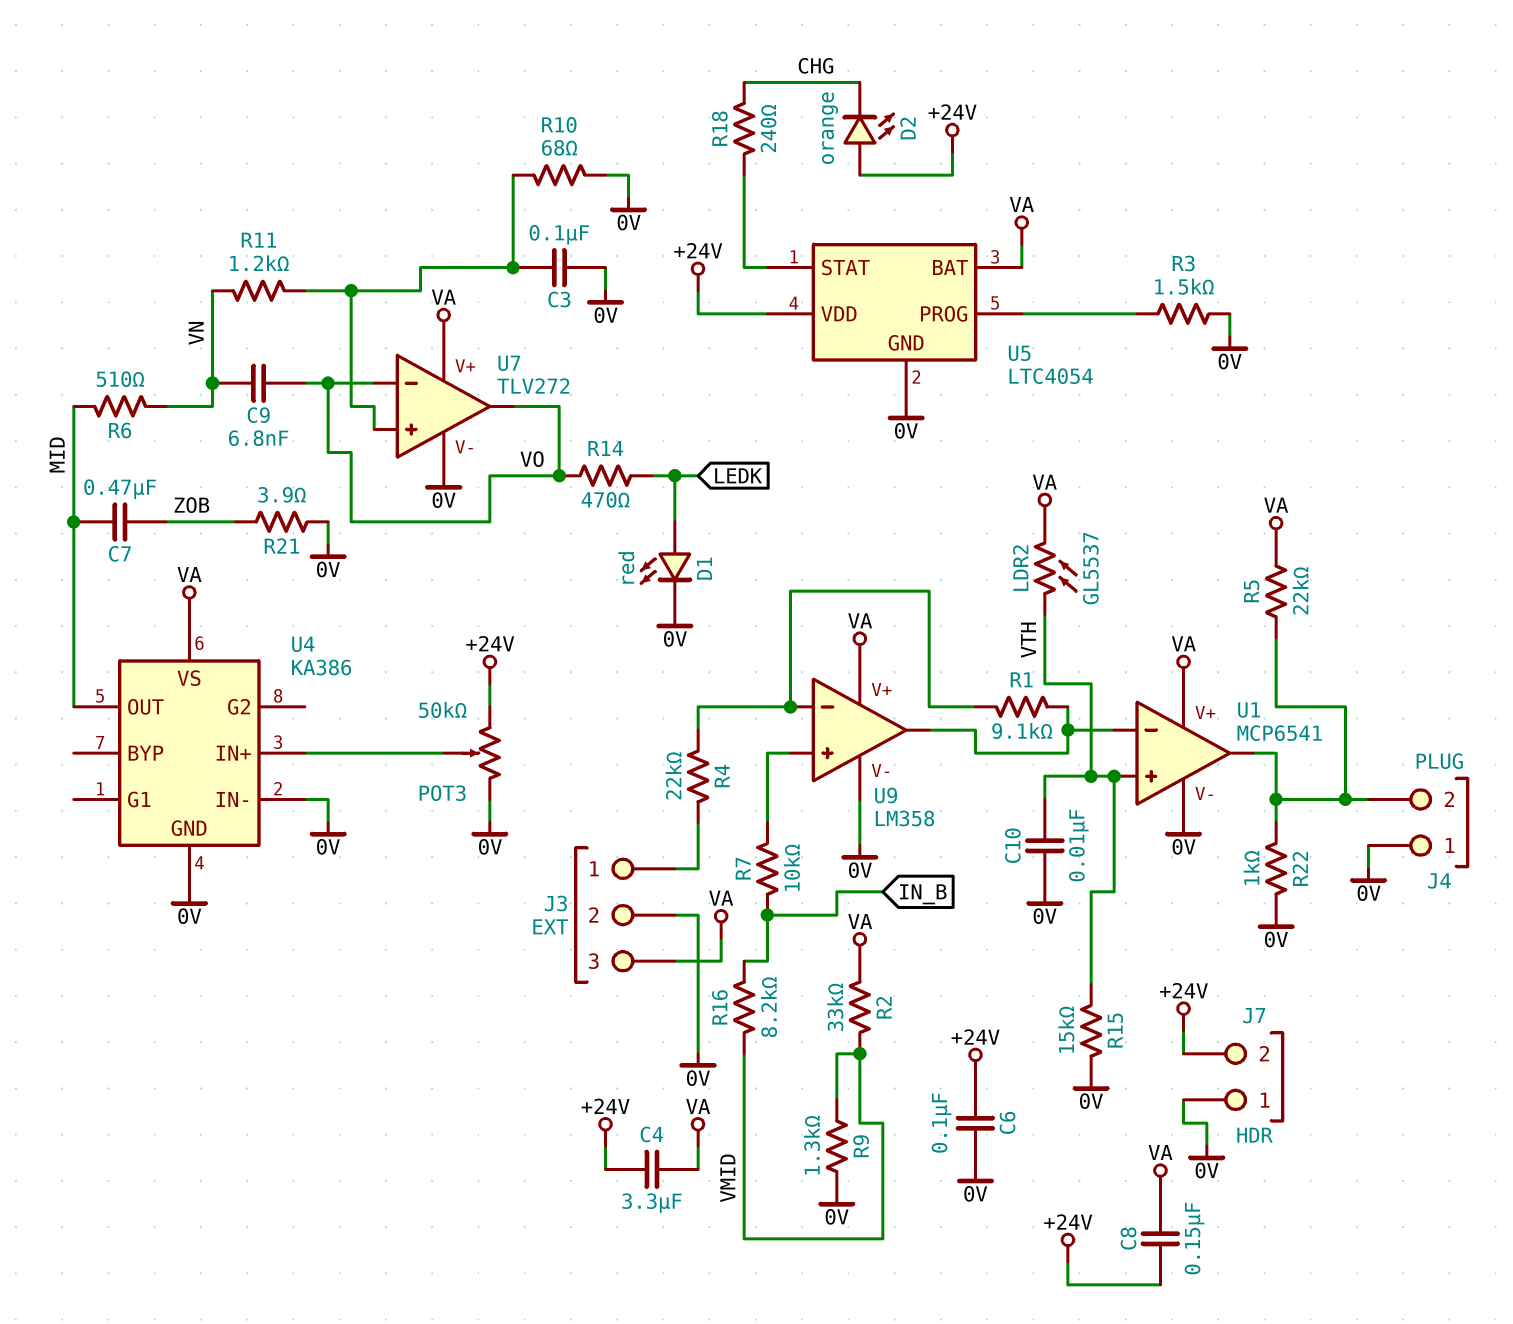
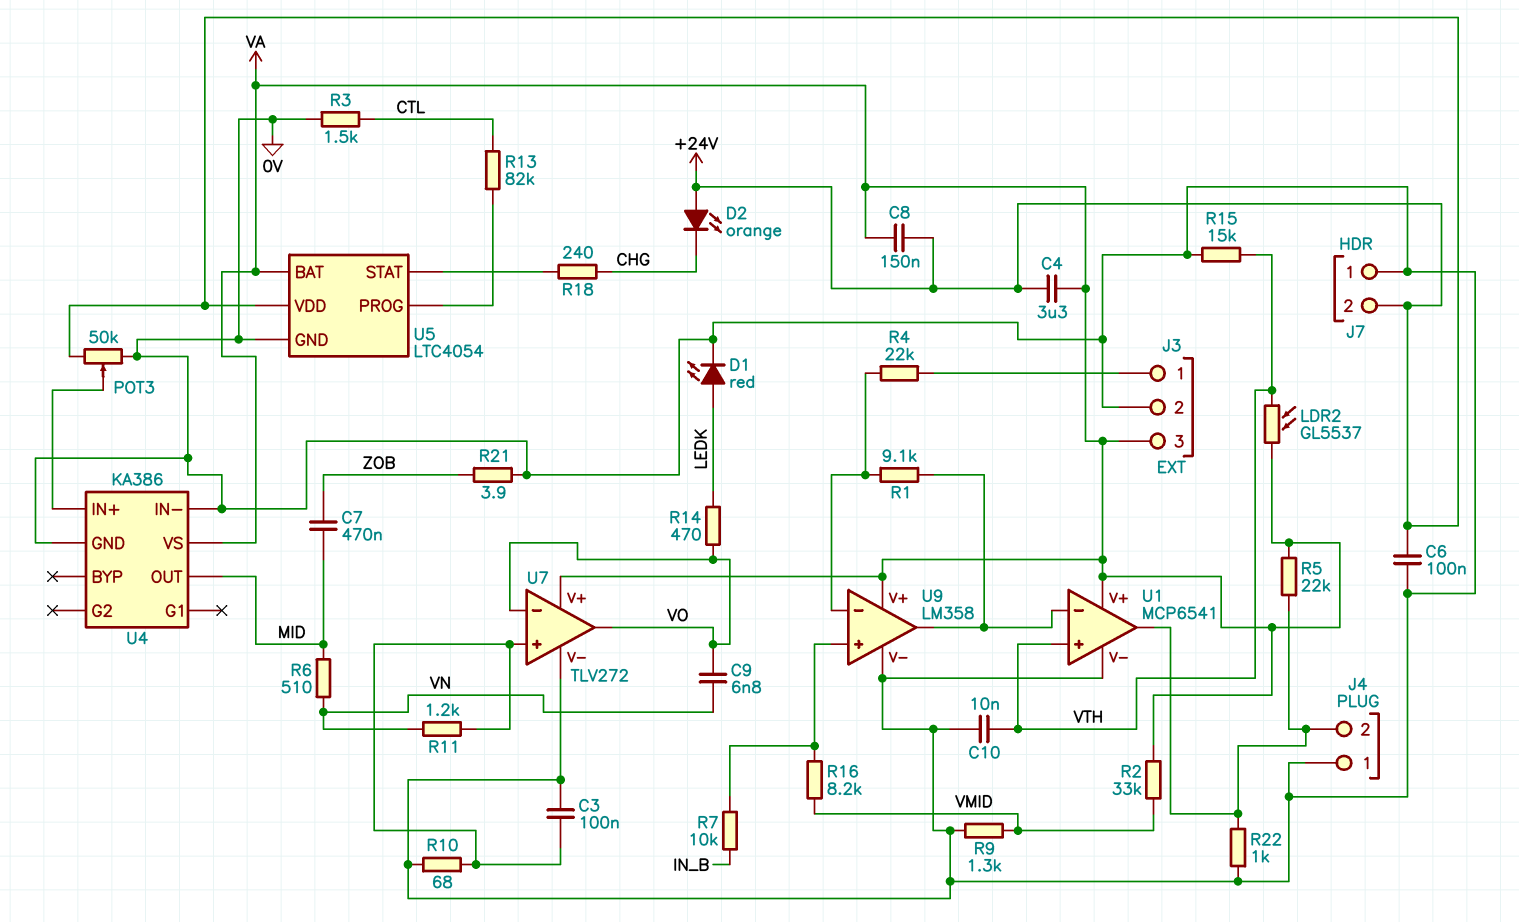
R3: 1.5k (0V, U5/PROG) -> 1.5k (0V, CTL)
R13: none -> 82k (CTL, U5/PROG)
R16: 8.2k (IN_B, VMID) -> 8.2k (U9/in+, VMID)

